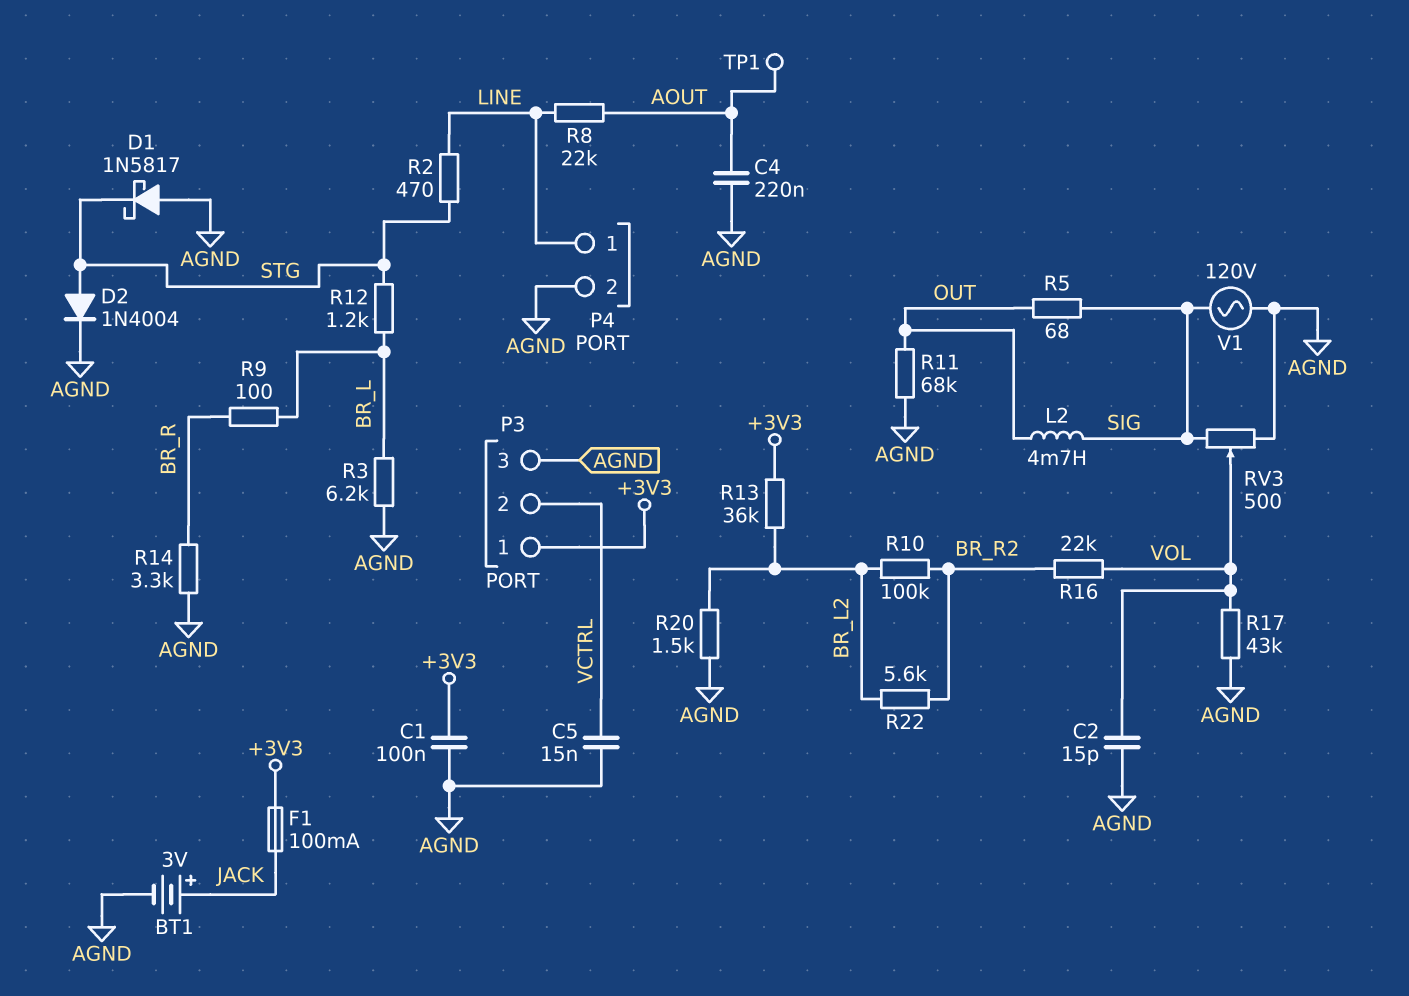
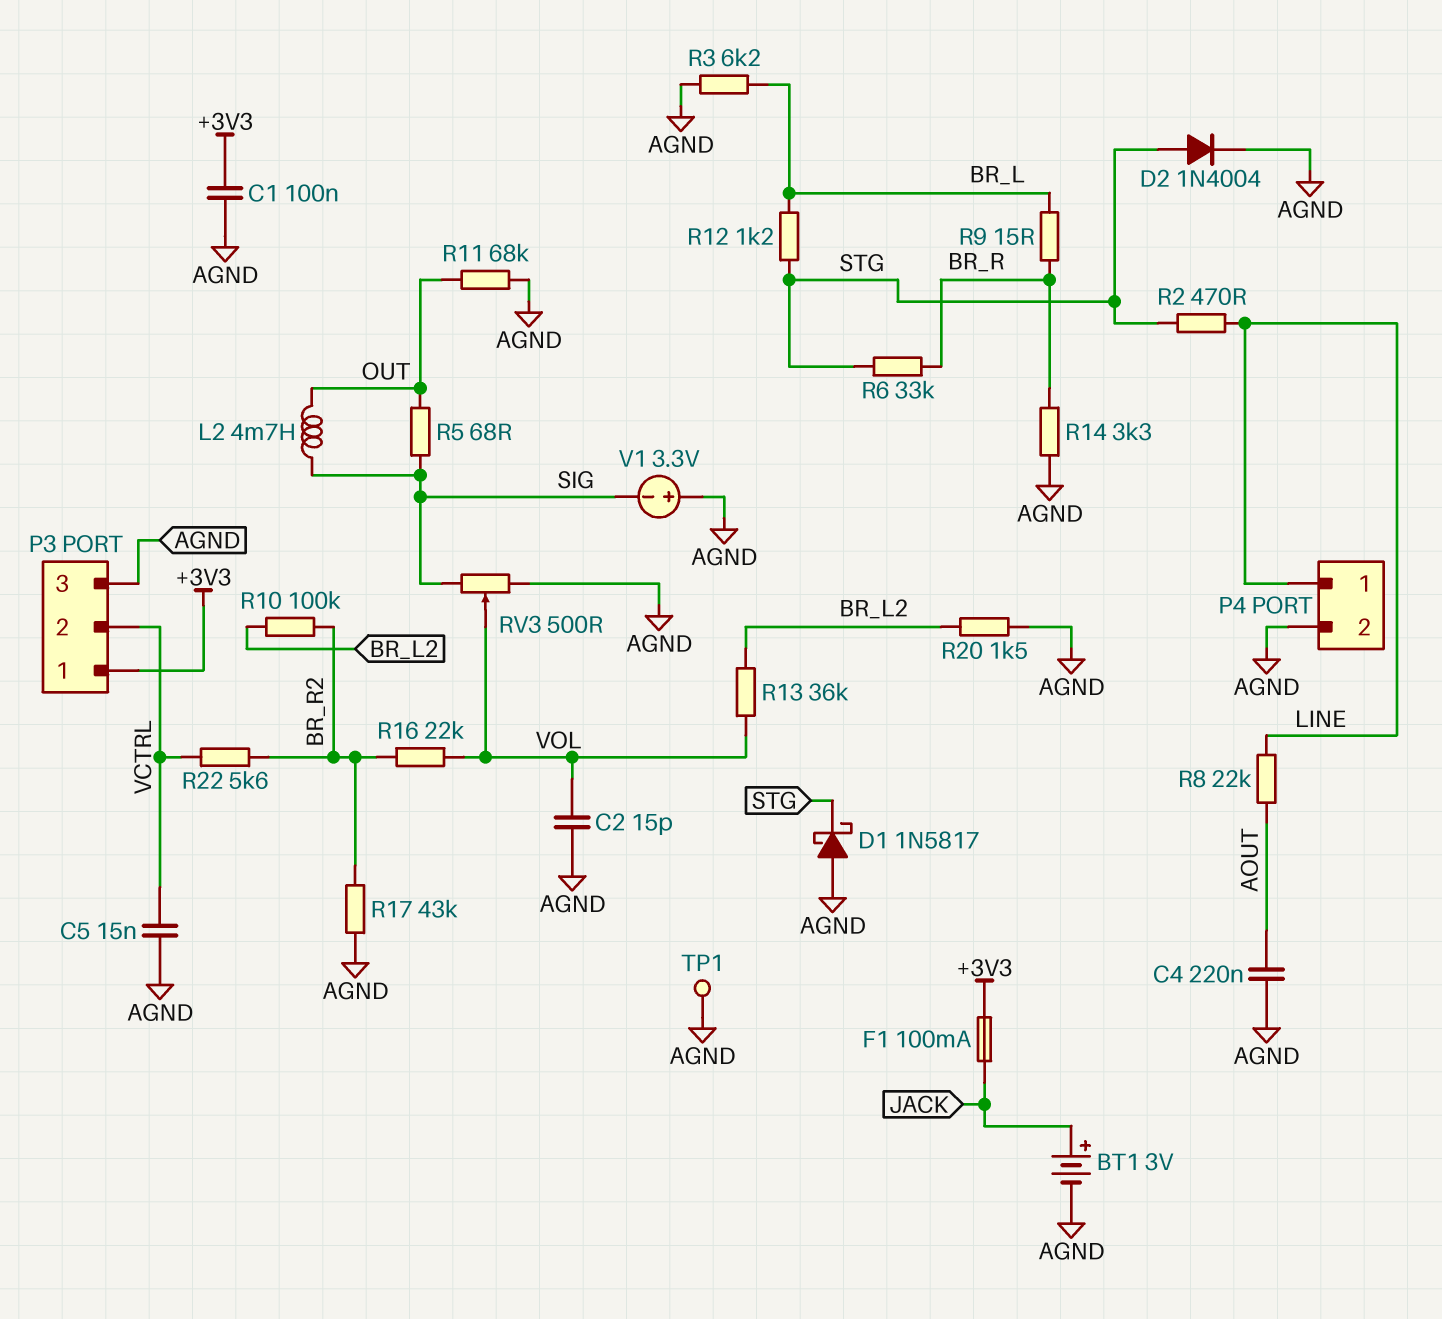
R6: none -> 33k (BR_R, STG)
R9: 100 (BR_L, BR_R) -> 15 (BR_L, BR_R)
R13: 36k (+3V3, BR_L2) -> 36k (BR_L2, VOL)
R17: 43k (AGND, VOL) -> 43k (AGND, BR_R2)
R22: 5.6k (BR_L2, BR_R2) -> 5.6k (BR_R2, VCTRL)
TP1: test point (AOUT) -> test point (AGND)
V1: AC 120V (AGND, SIG) -> 3.3V (plus AGND, minus SIG)

